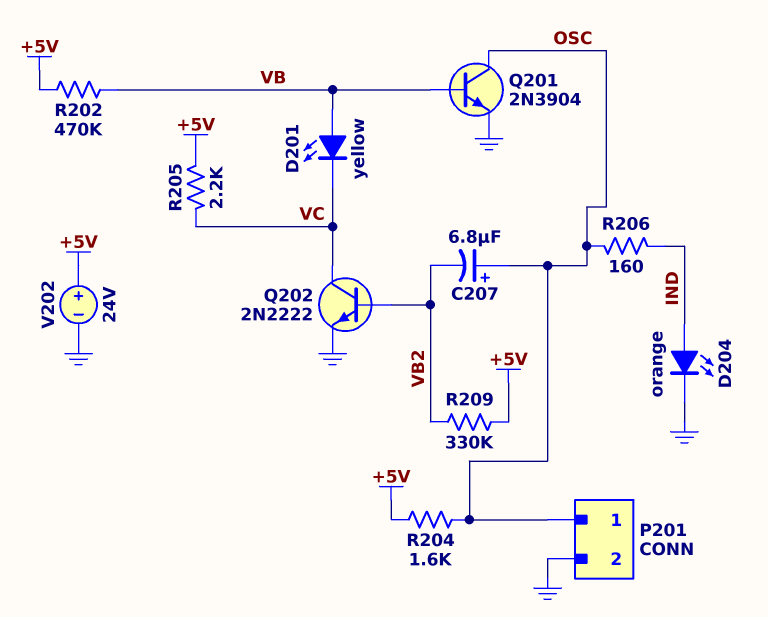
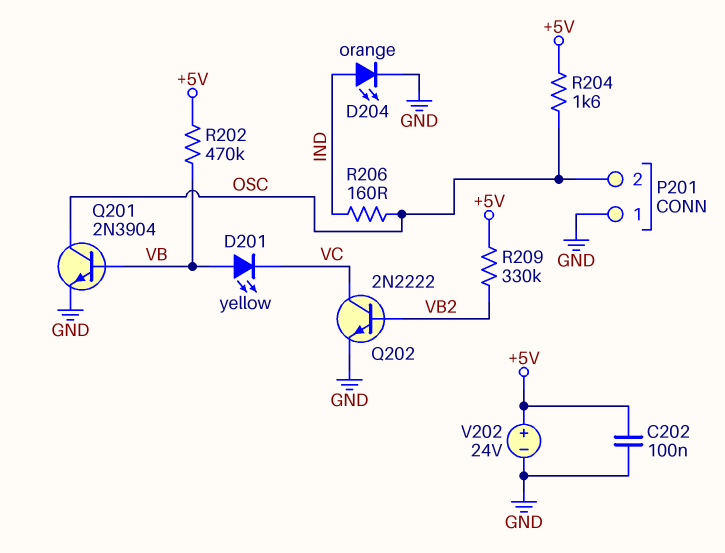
C202: none -> 100nF (+5V, GND)
C207: 6.8uF (plus OSC, minus VB2) -> none
P201 pin 1: OSC -> GND
P201 pin 2: GND -> OSC
R205: 2.2k (+5V, VC) -> none

